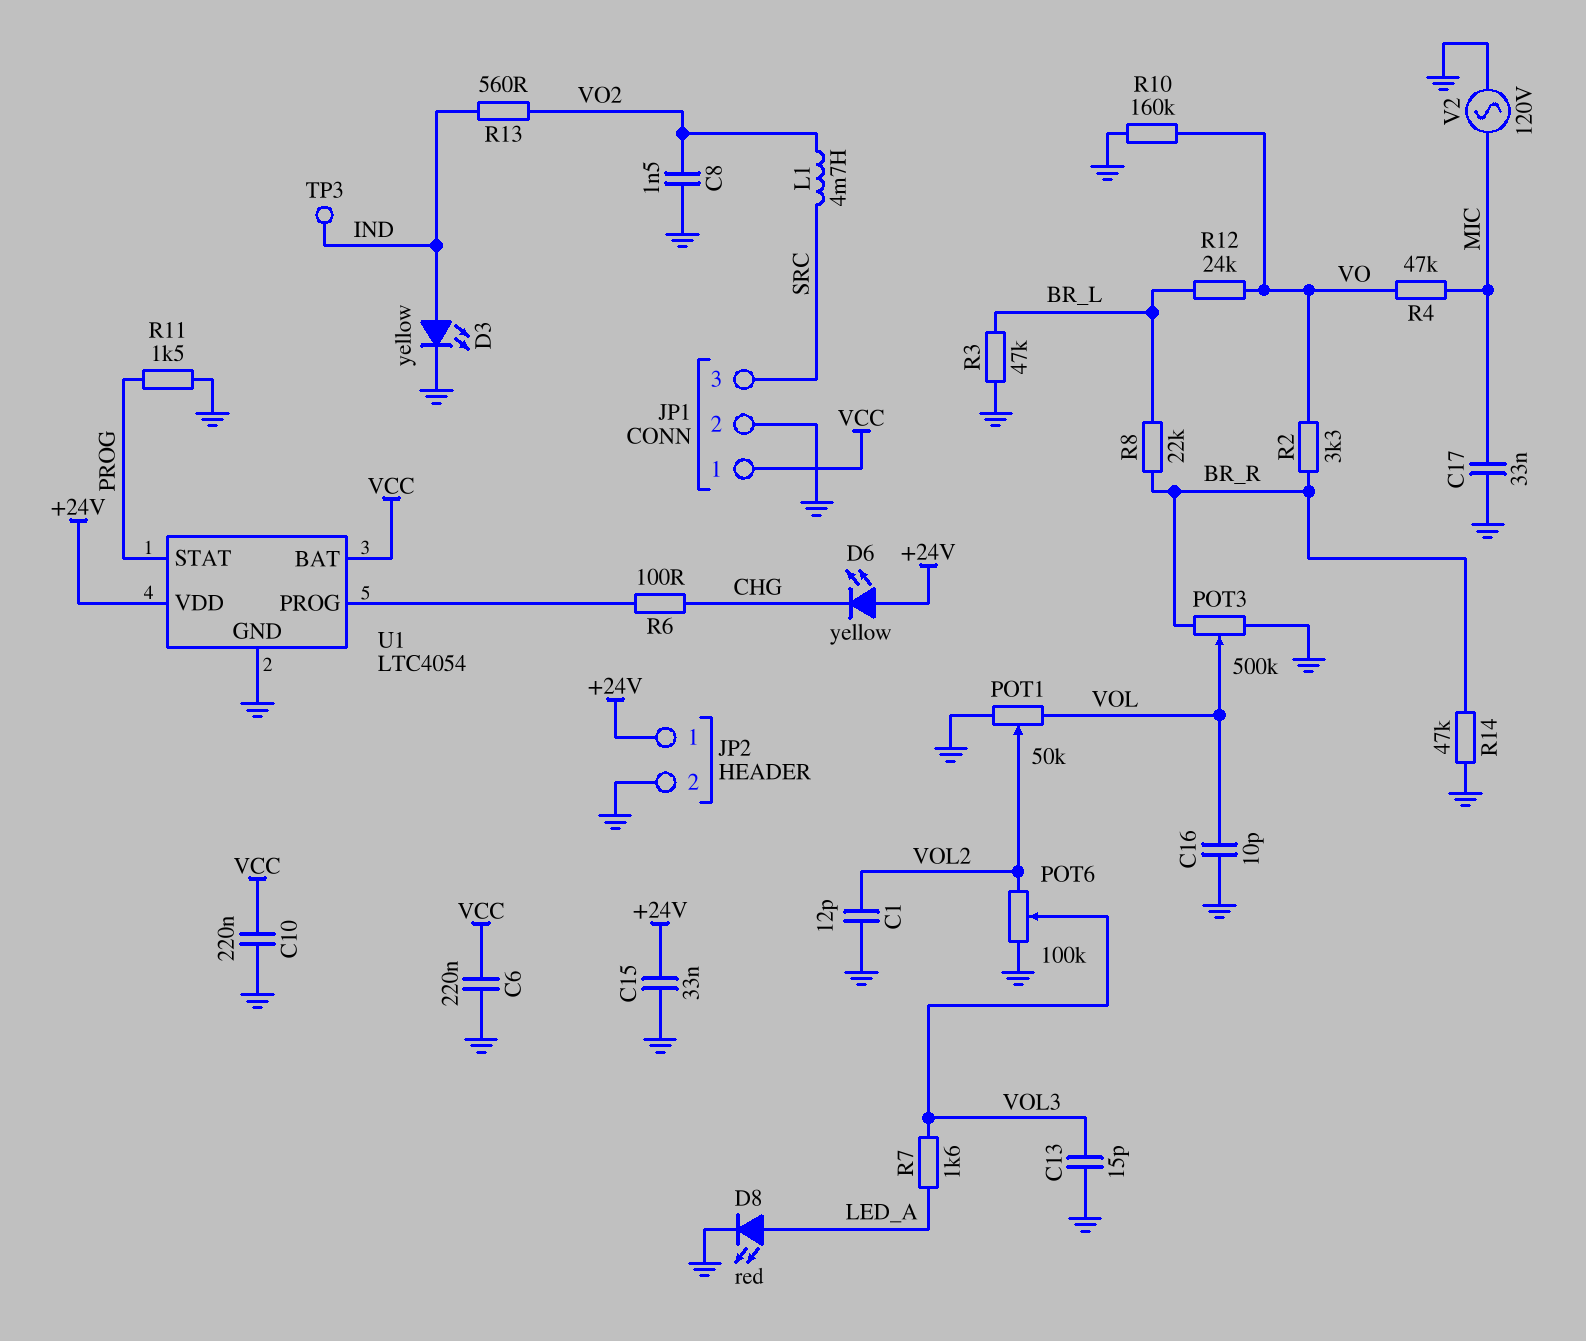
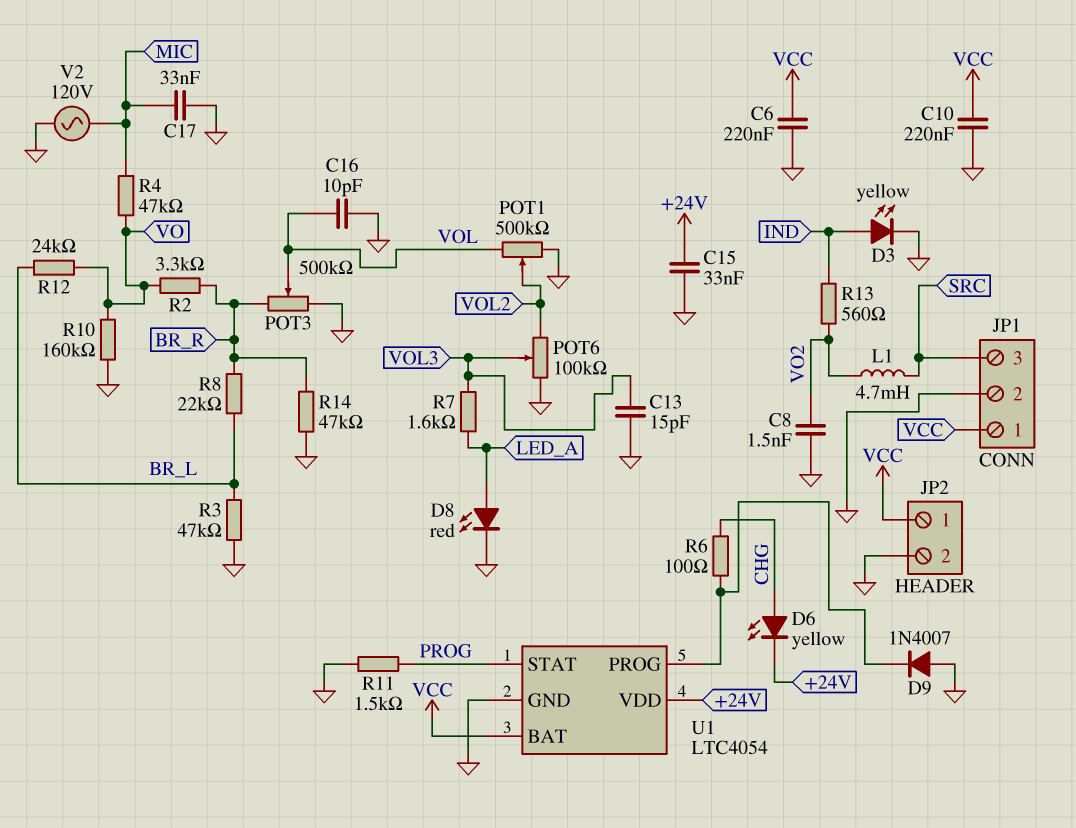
C1: 12pF (GND, VOL2) -> none
D6: LED yellow (A +24V, K CHG) -> LED yellow (A CHG, K +24V)
D9: none -> diode 1N4007 (A GND, K U1/PROG)
JP2 pin 1: +24V -> VCC
POT1: 50k (GND, VOL, wiper VOL2) -> 500k (GND, VOL, wiper VOL2)
TP3: test point (IND) -> none

